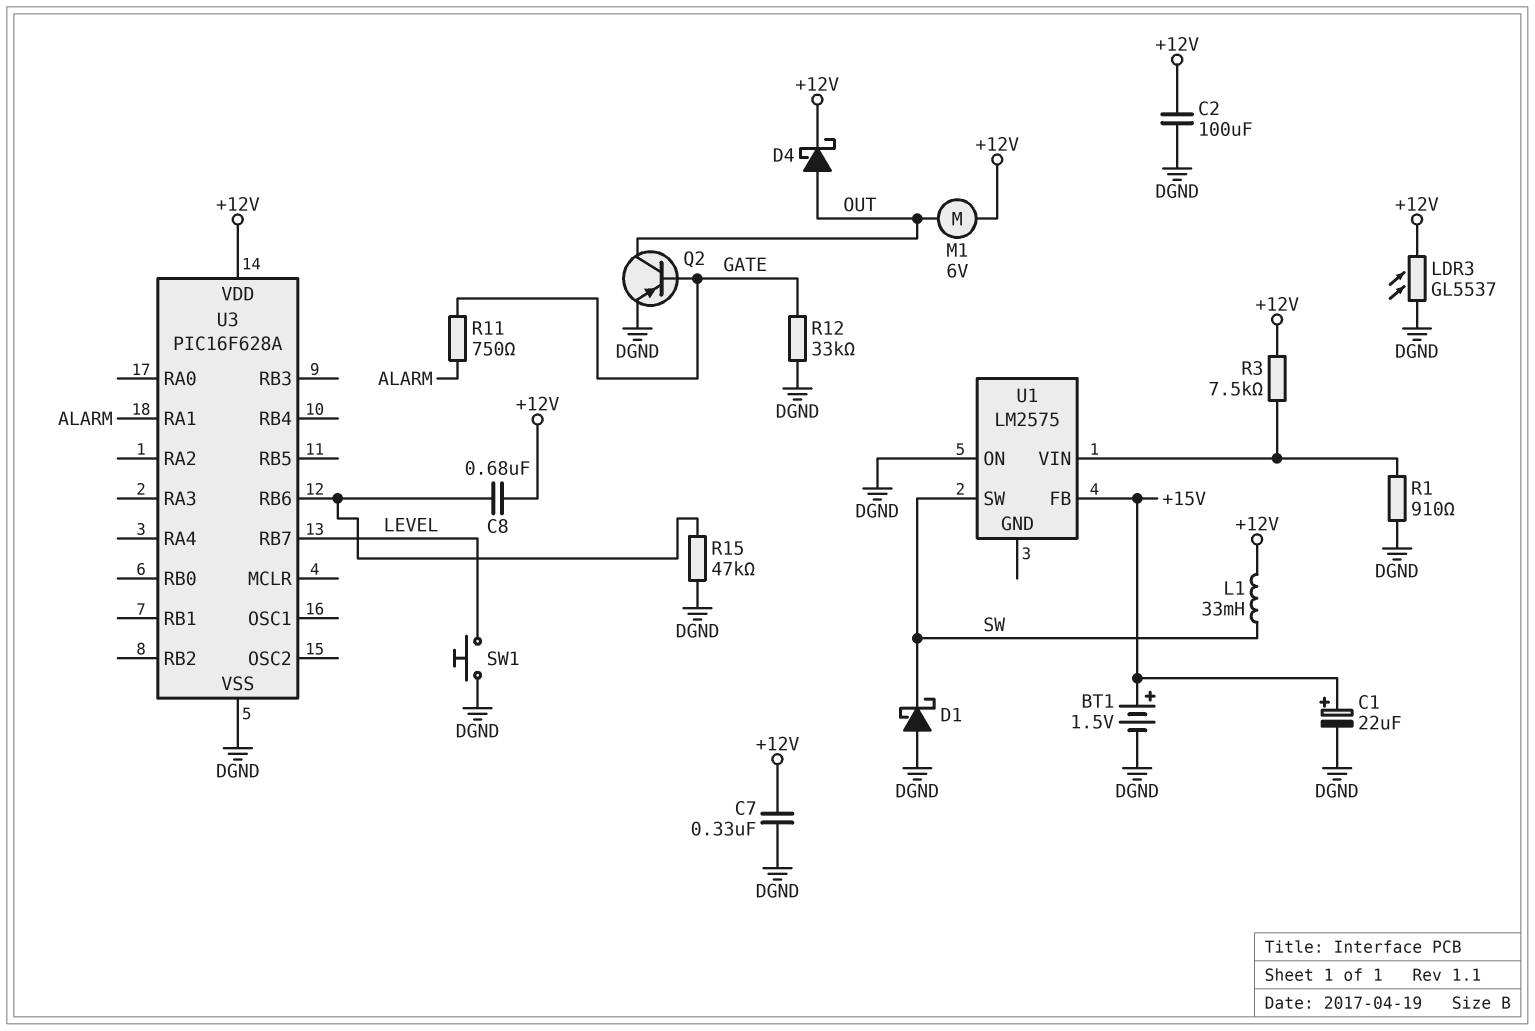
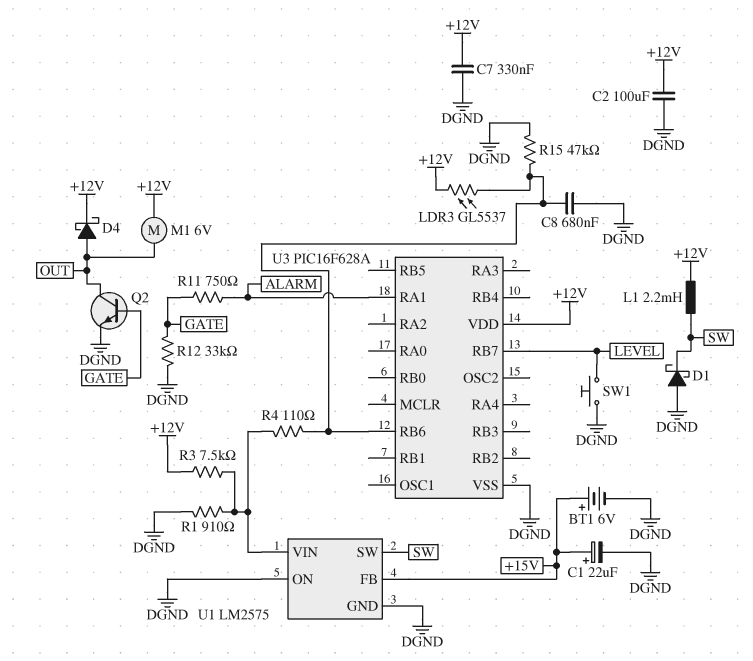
BT1: 1.5V (plus +15V, minus DGND) -> 6V (plus +15V, minus DGND)
C8: 680nF (+12V, U3/RB6) -> 680nF (DGND, U3/RB6)
L1: 33mH (+12V, SW) -> 2.2mH (+12V, SW)
LDR3: GL5537 (+12V, DGND) -> GL5537 (+12V, U3/RB6)
Q2: PNP (B GATE, C OUT, E DGND) -> NPN (B GATE, C OUT, E DGND)
R4: none -> 110 (U1/VIN, U3/RB6)
U1 pin GND: none -> DGND

